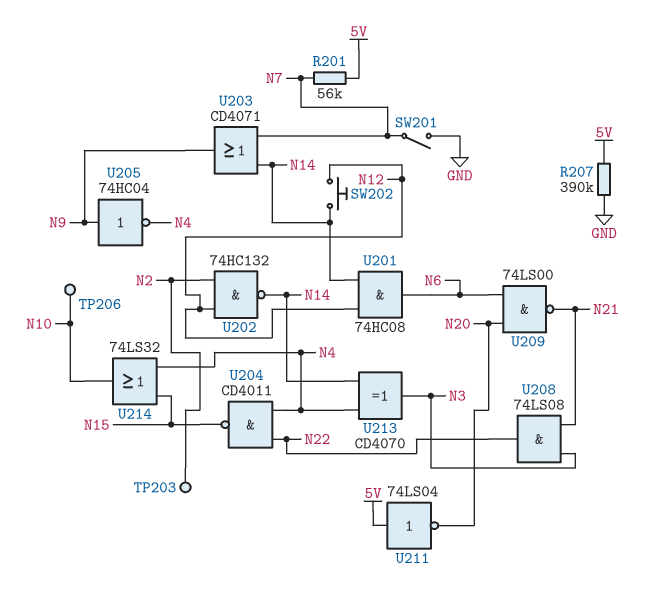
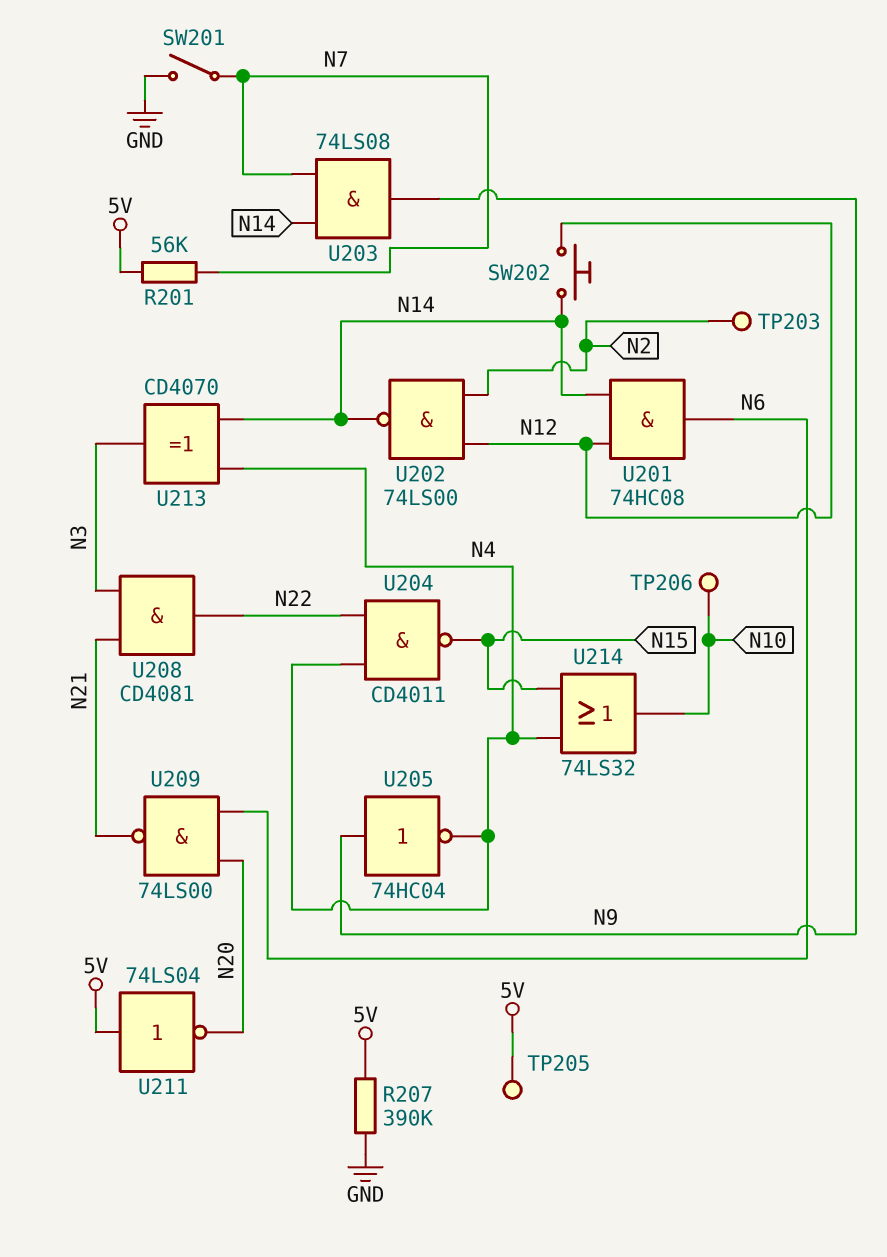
TP205: none -> test point (5V)
U202: NAND 74HC132 (in N2, in N12, out N14) -> NAND 74LS00 (in N2, in N12, out N14)
U203: OR CD4071 (in N7, in N14, out N9) -> AND 74LS08 (in N7, in N14, out N9)
U208: AND 74LS08 (in N3, in N21, out N22) -> AND CD4081 (in N3, in N21, out N22)

